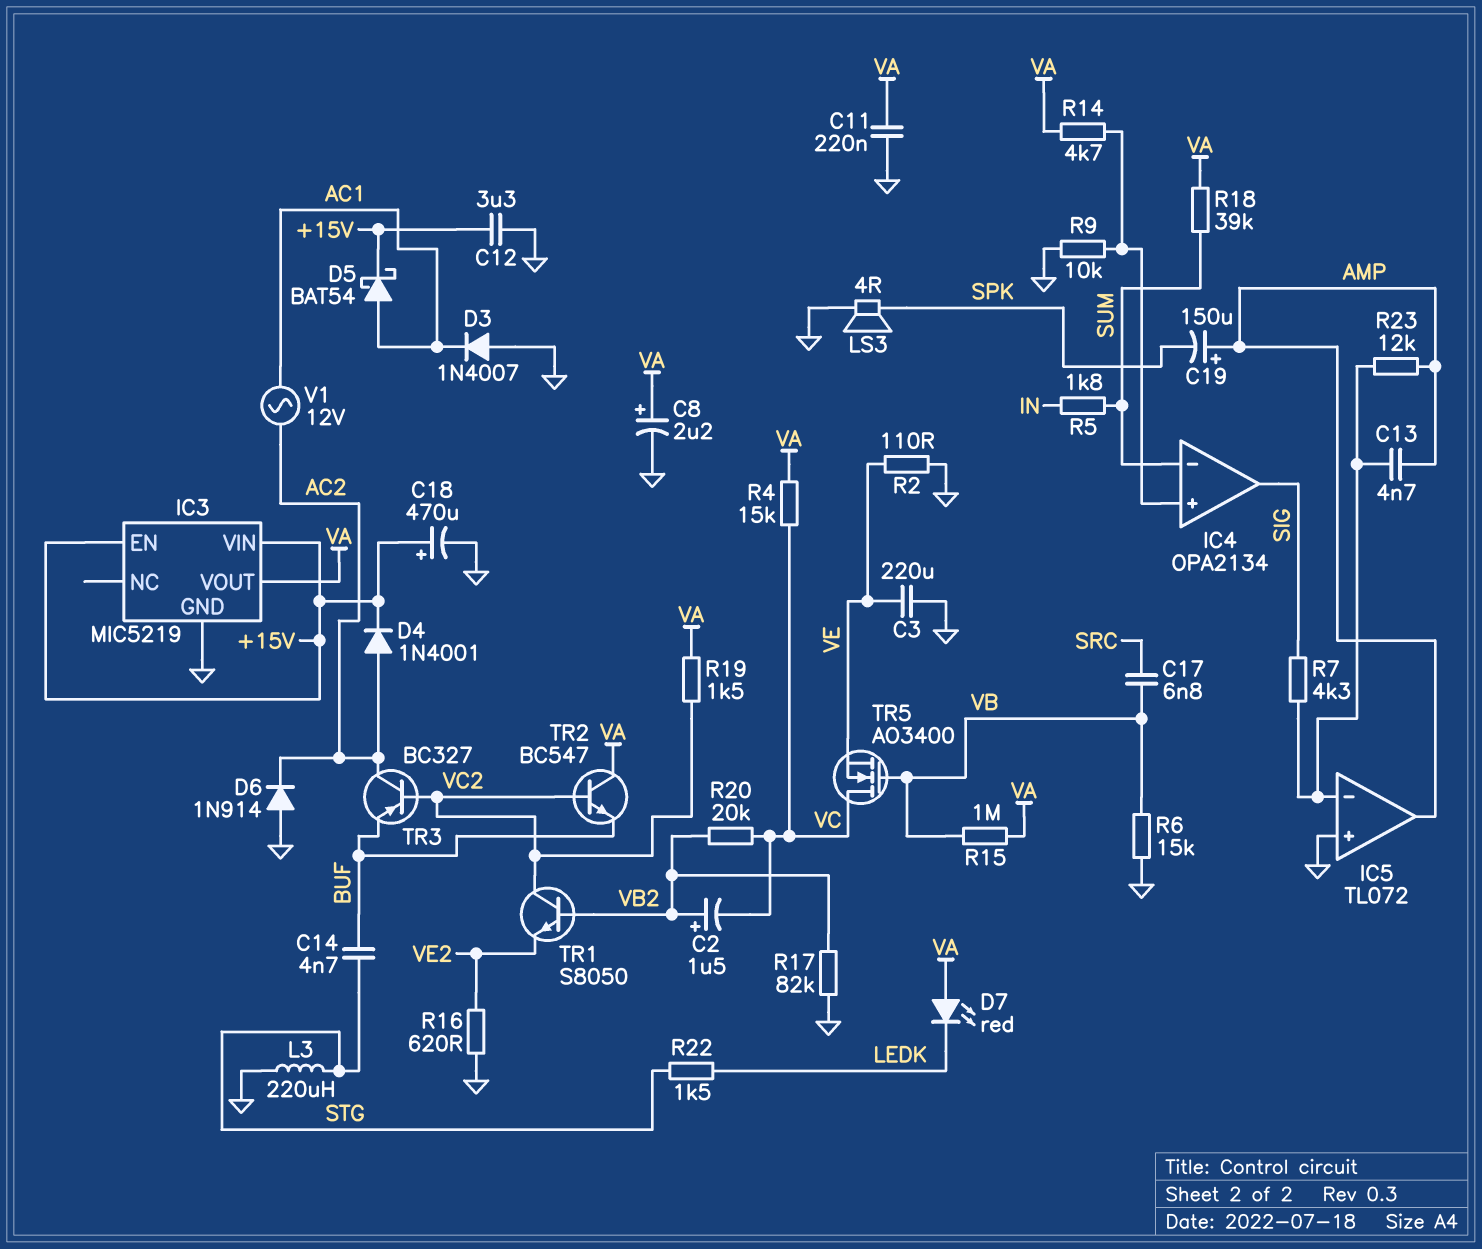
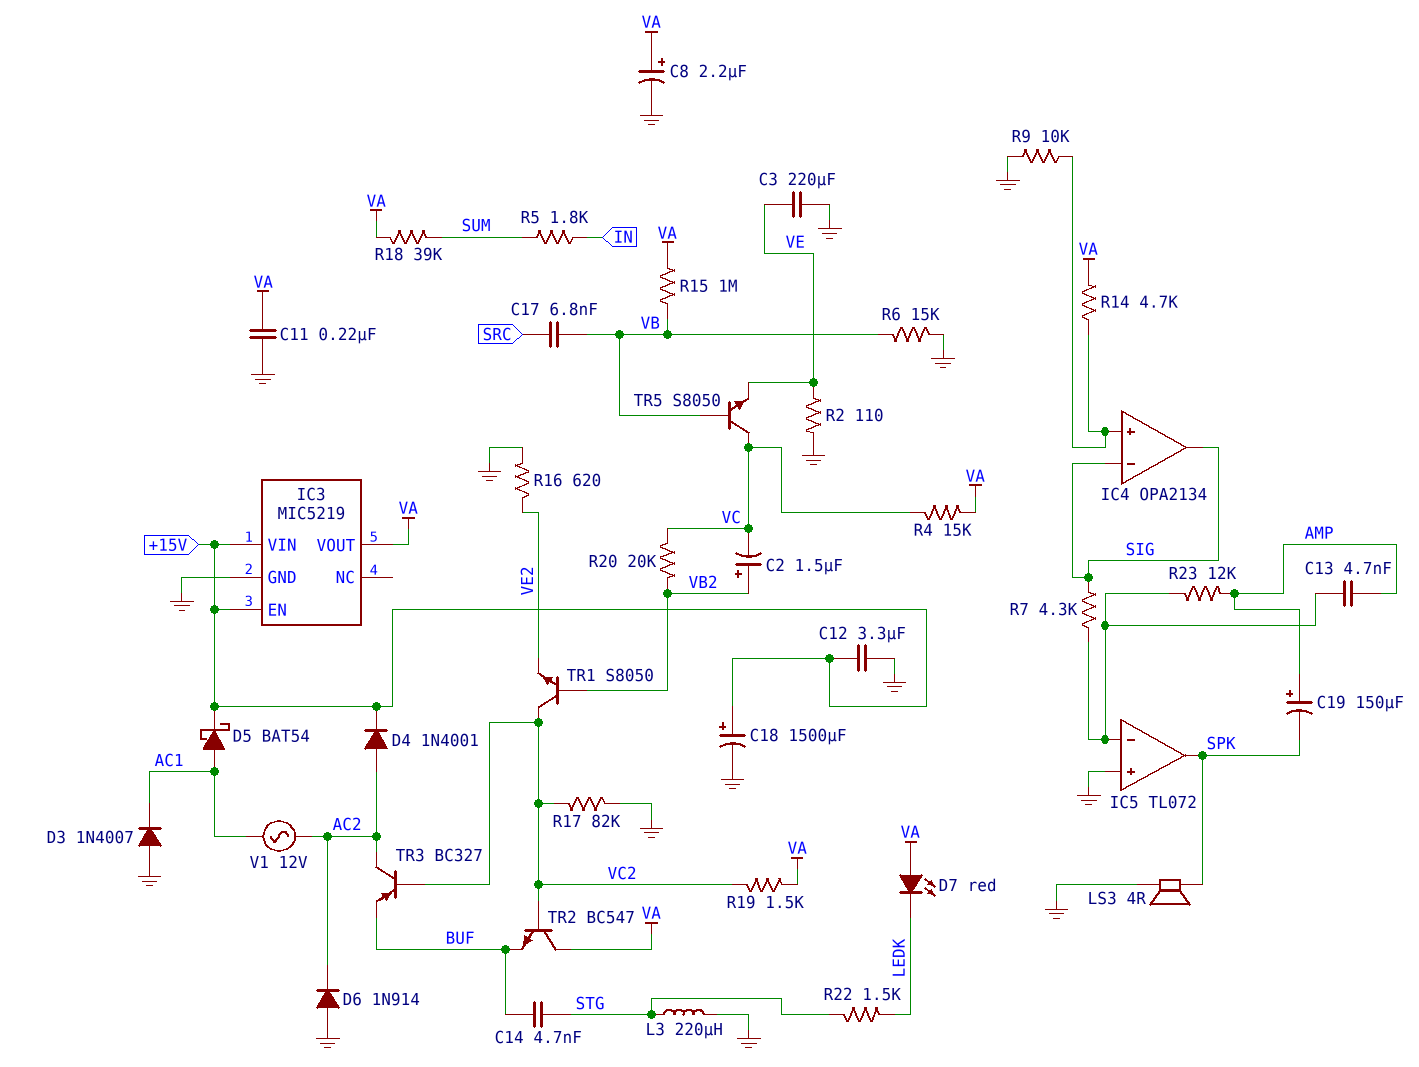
C18: 470uF (plus +15V, minus GND) -> 1500uF (plus +15V, minus GND)
IC4 pin in-: SUM -> SIG
IC5 pin out: AMP -> SPK
R17: 82k (GND, VB2) -> 82k (GND, VC2)
TR5: NMOS AO3400 (G VB, D VC, S VE) -> NPN S8050 (B VB, C VC, E VE)

